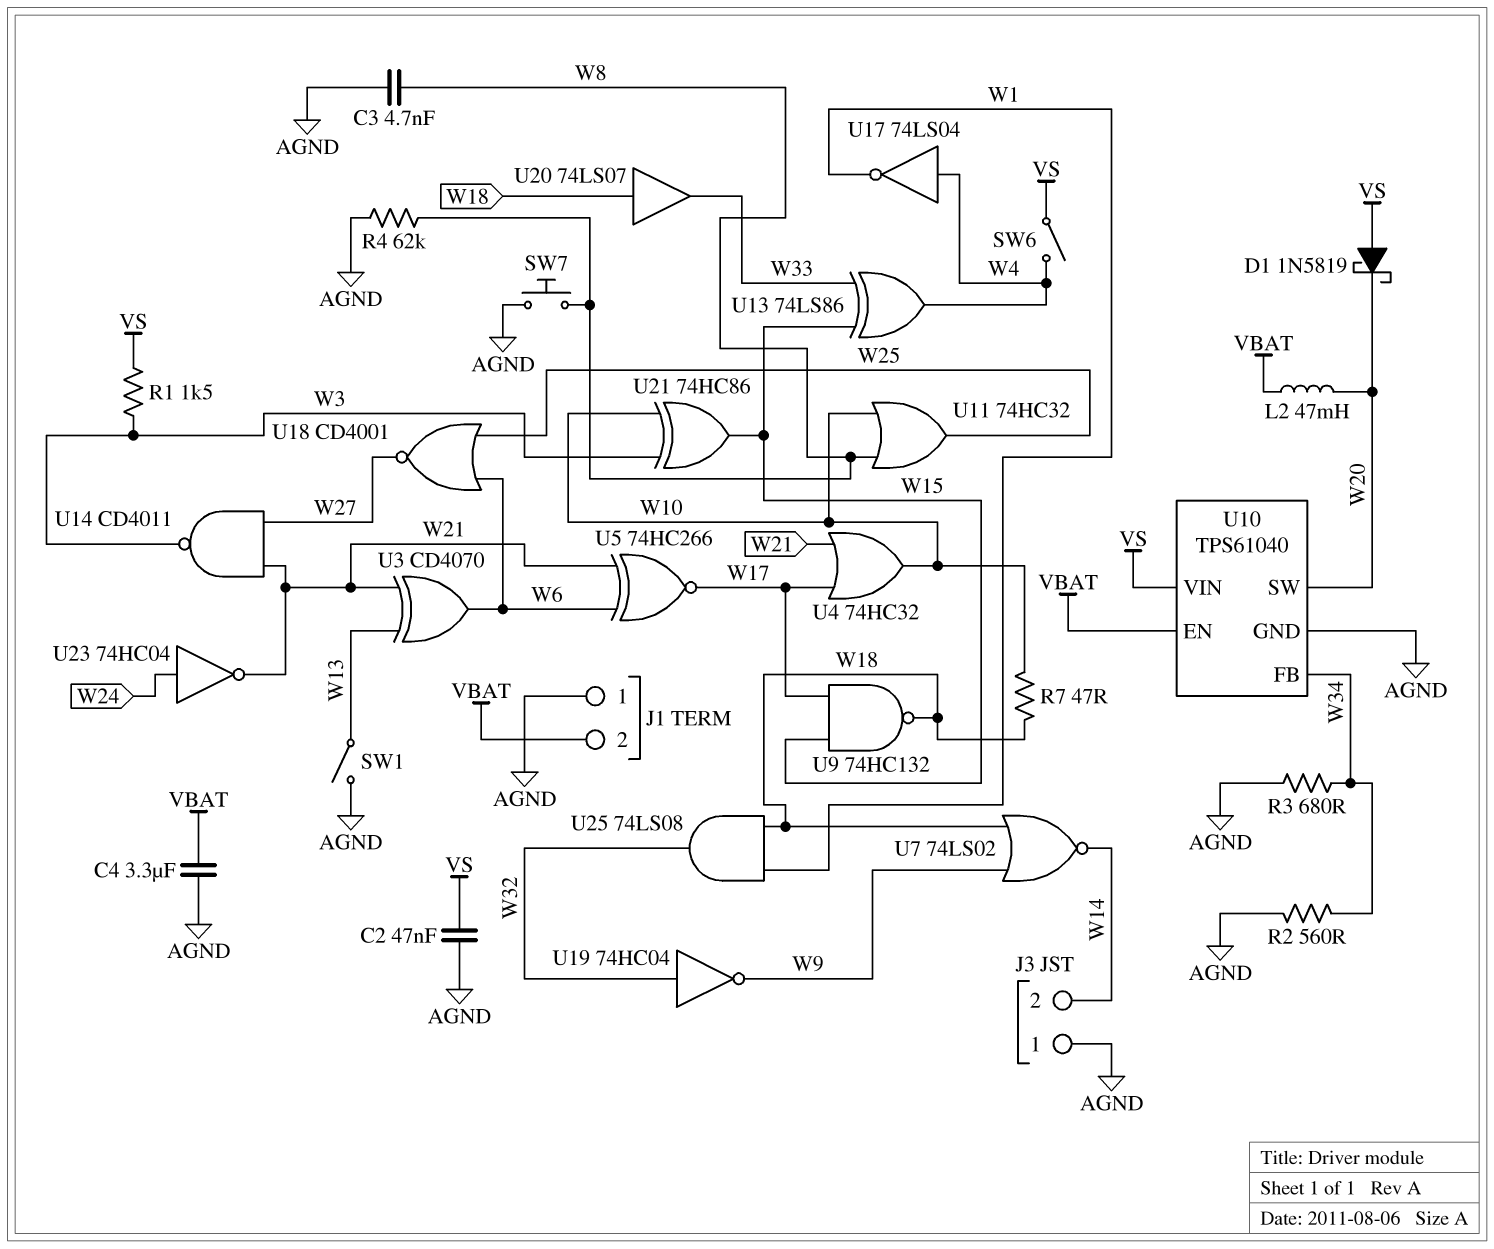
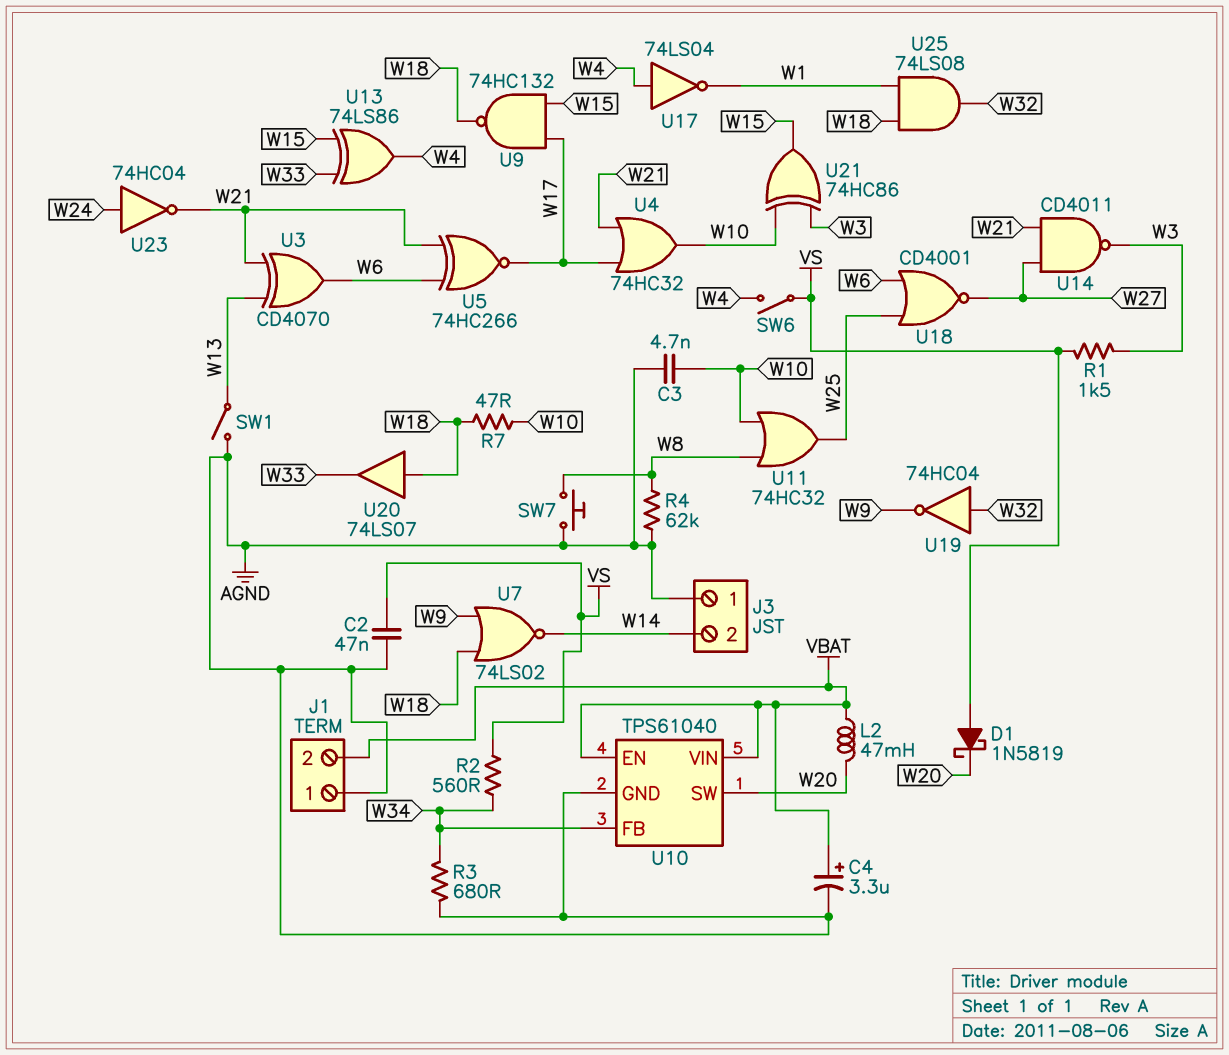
C3: 4.7nF (AGND, W8) -> 4.7nF (AGND, W10)
C4: 3.3uF (AGND, VBAT) -> 3.3uF (plus VBAT, minus AGND)
R2: 560 (AGND, W34) -> 560 (VS, W34)
U10 pin VIN: VS -> VBAT

